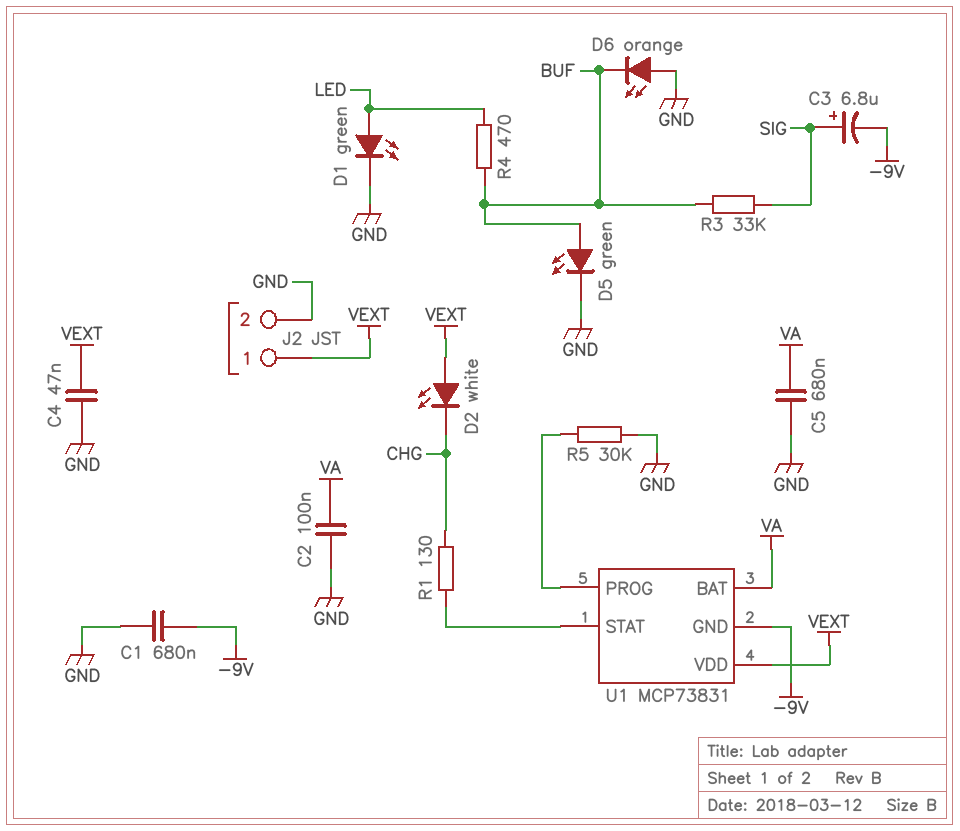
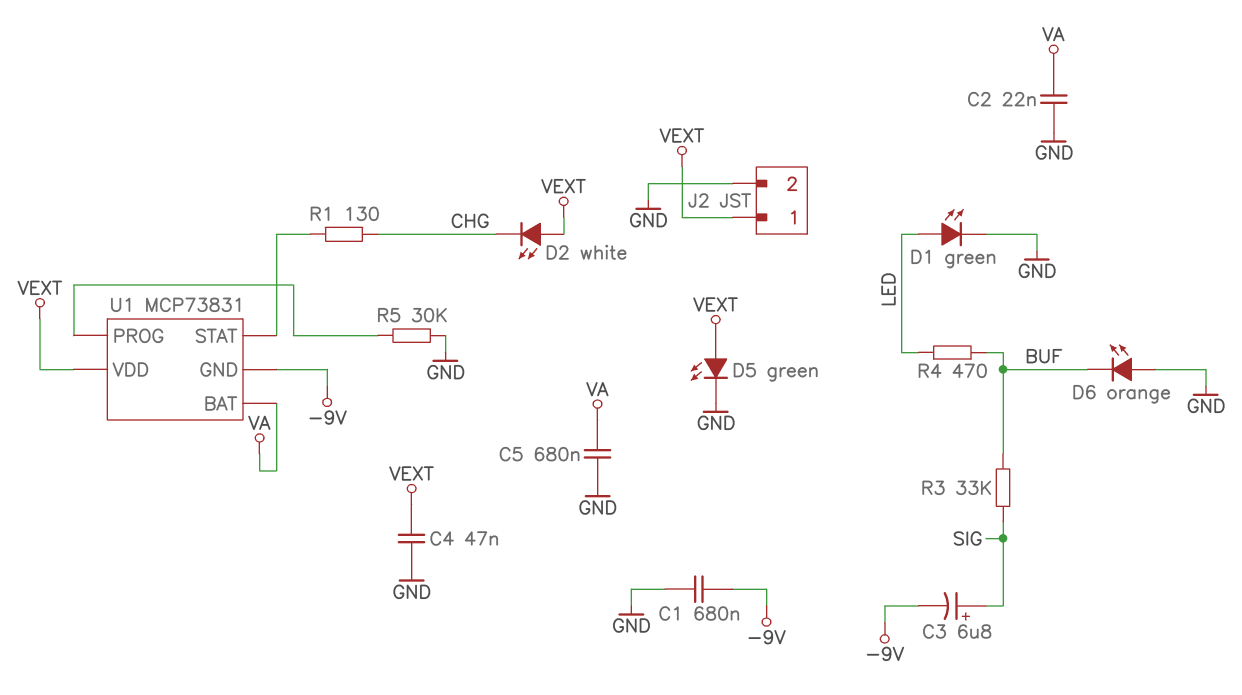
C2: 100nF (GND, VA) -> 22nF (GND, VA)
D5: LED green (A BUF, K GND) -> LED green (A VEXT, K GND)

